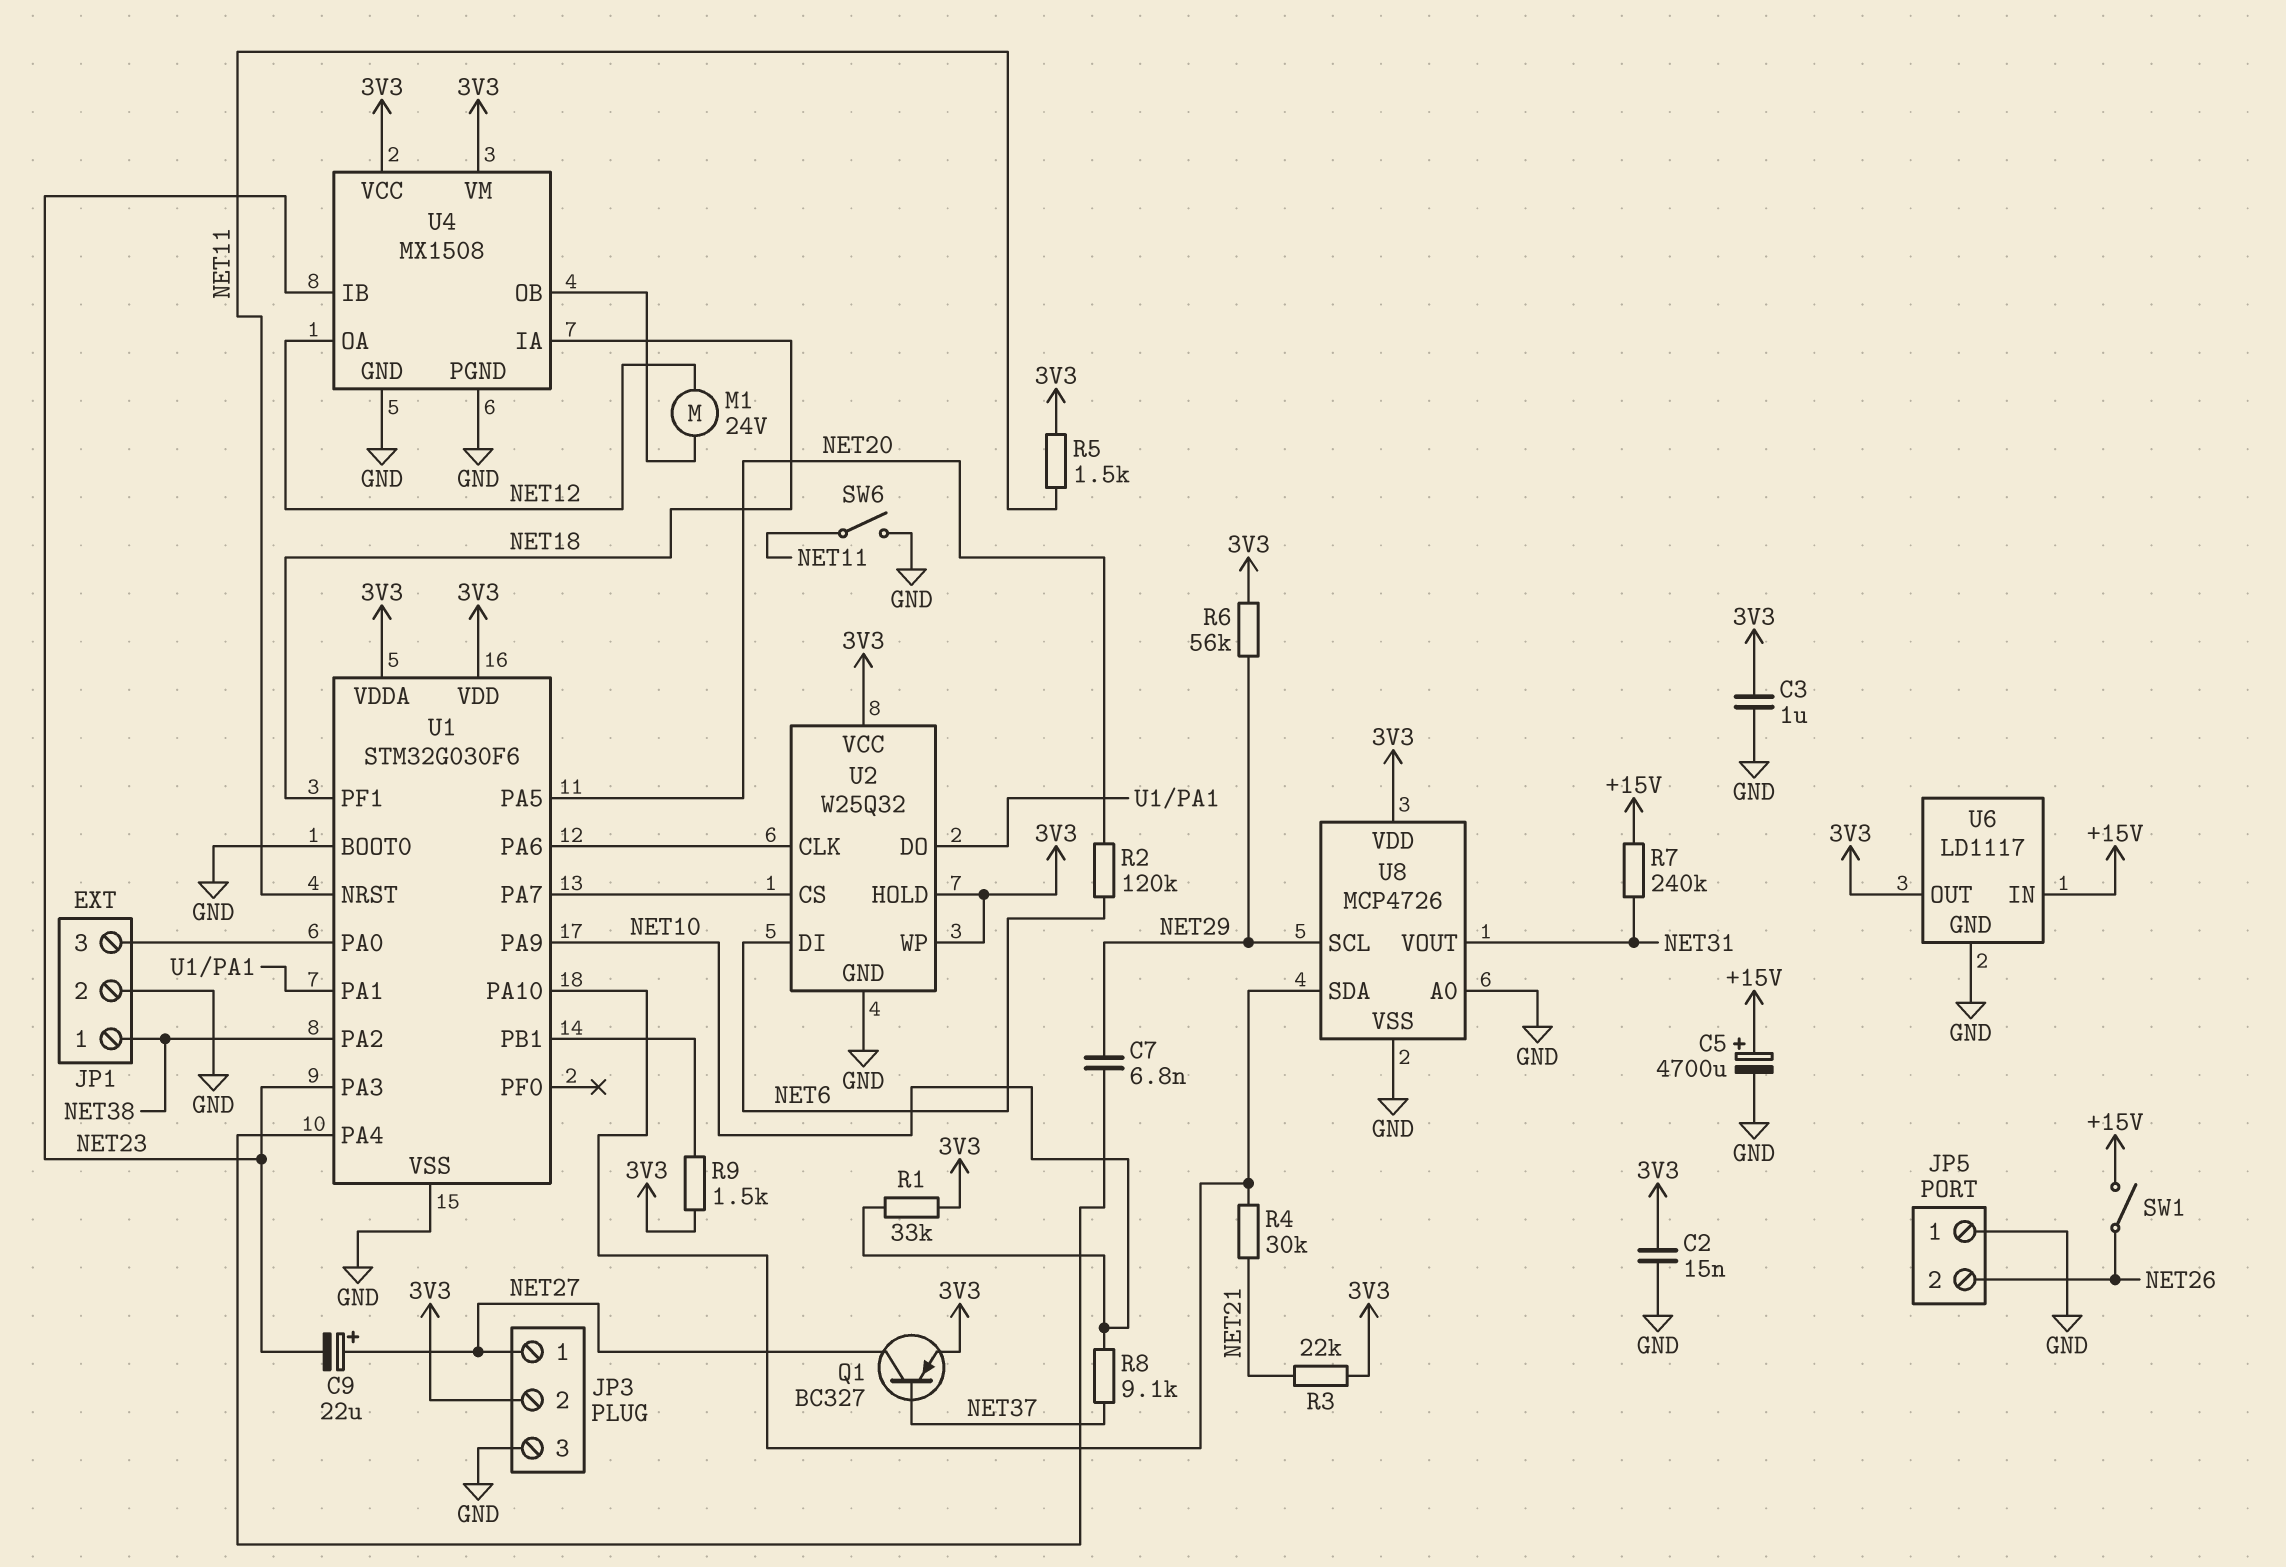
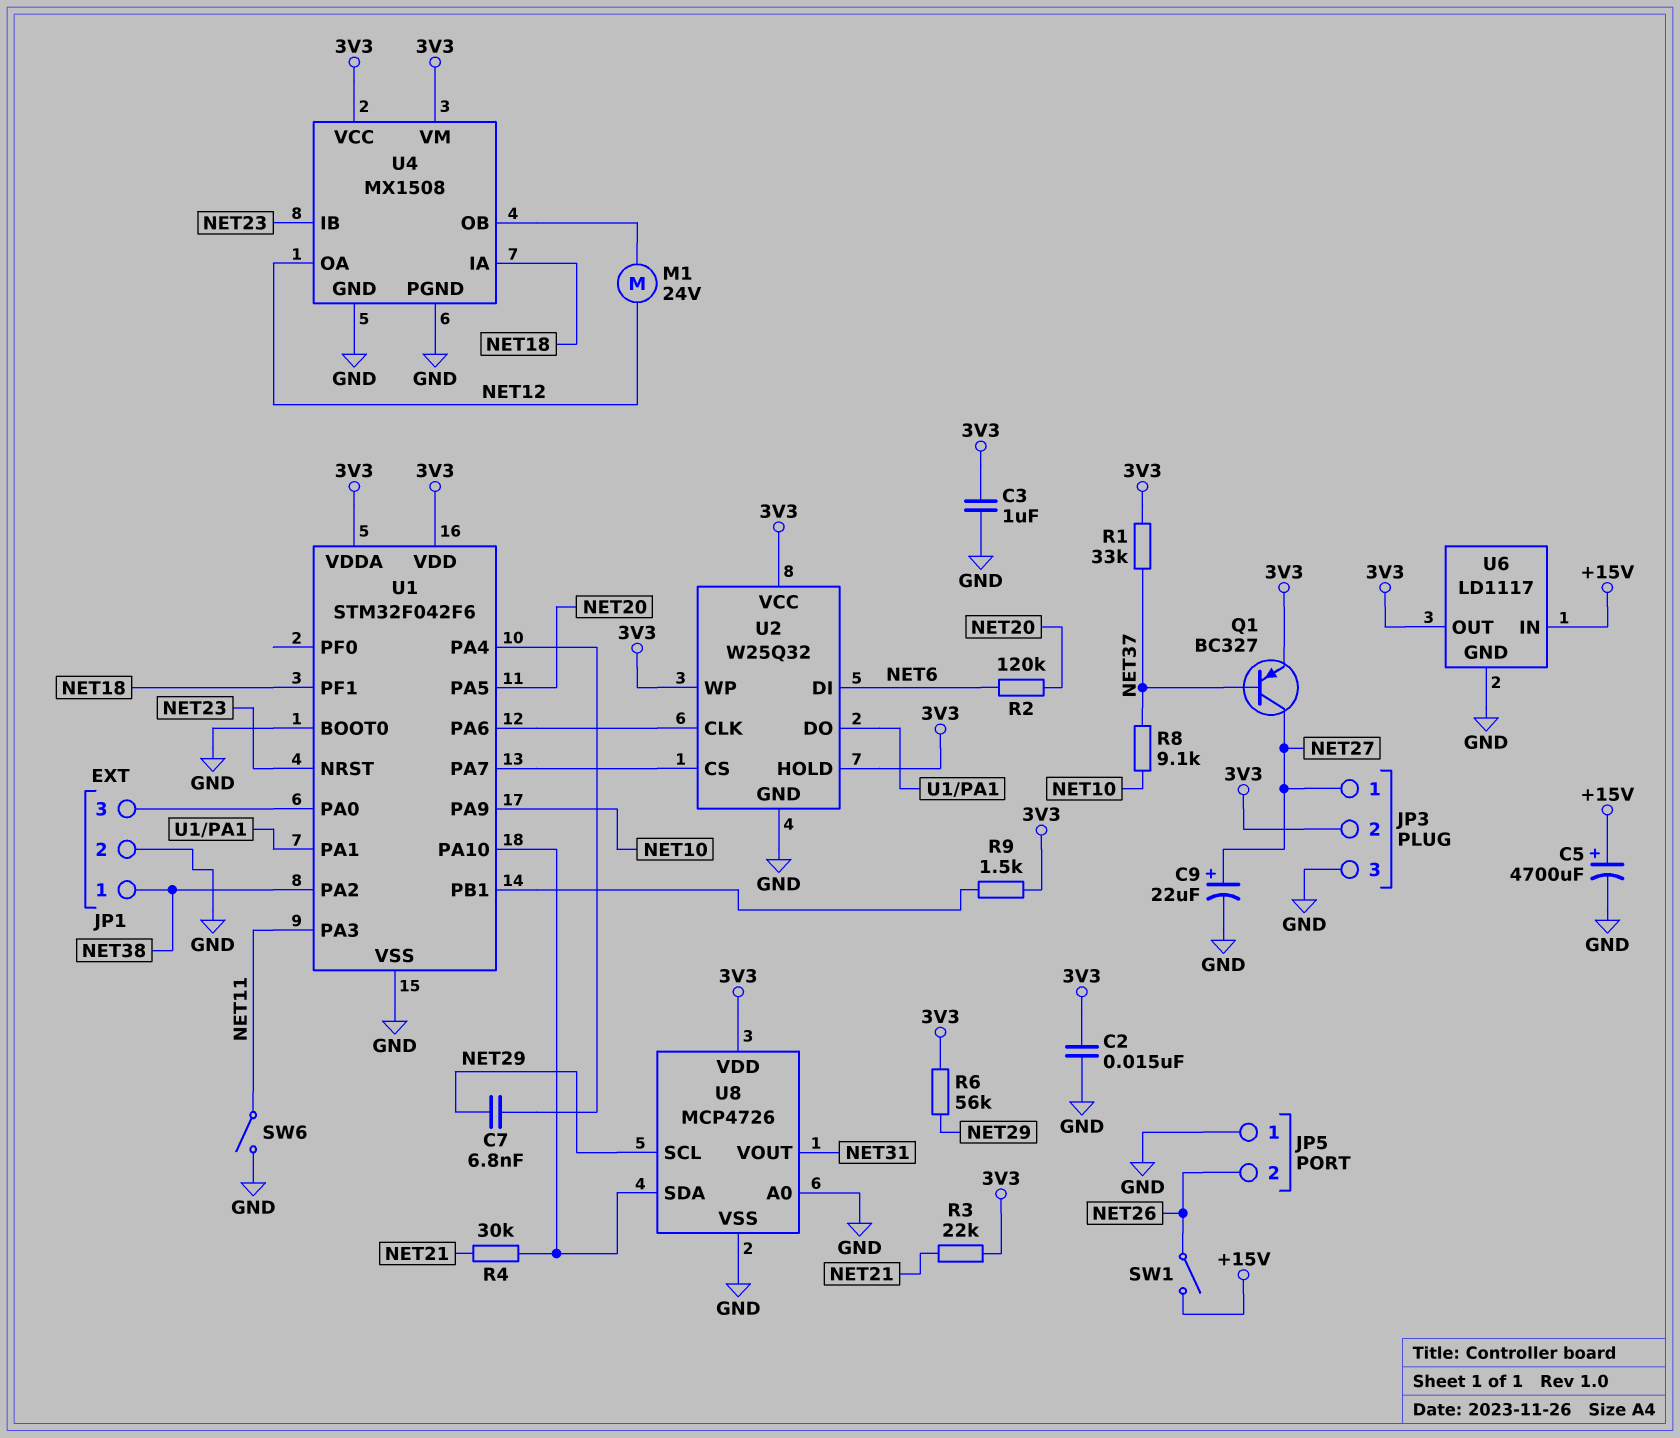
C9: 22uF (plus NET27, minus NET23) -> 22uF (plus NET27, minus GND)
R1: 33k (3V3, NET10) -> 33k (3V3, NET37)
R5: 1.5k (3V3, NET11) -> none
R7: 240k (+15V, NET31) -> none
U1: STM32G030F6 -> STM32F042F6
U1 pin NRST: NET11 -> NET23
U1 pin PA3: NET23 -> NET11

